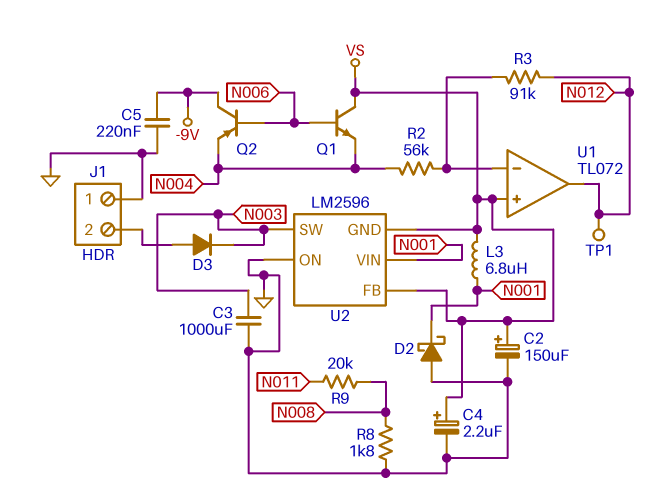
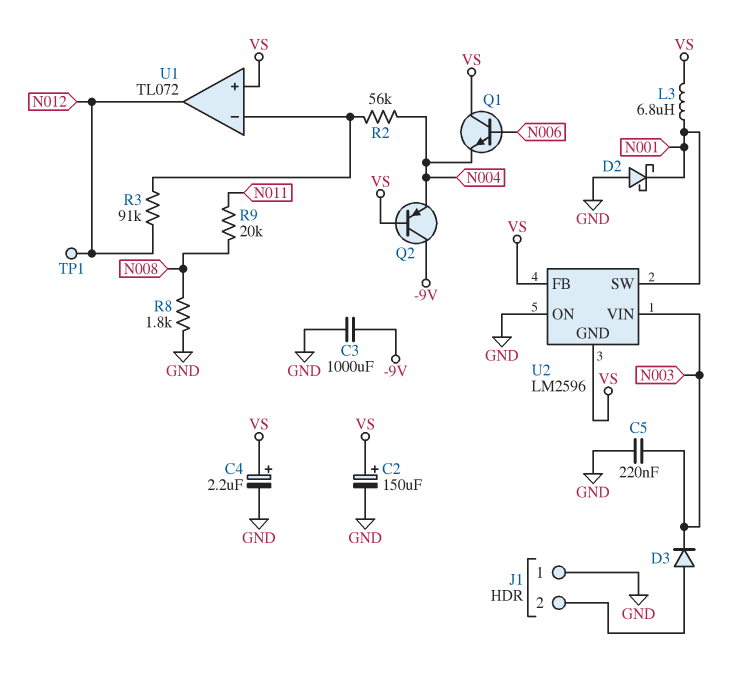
C3: 1000uF (GND, N003) -> 1000uF (-9V, GND)
C5: 220nF (-9V, GND) -> 220nF (GND, N003)
Q2: PNP (B N006, C -9V, E N004) -> PNP (B VS, C -9V, E N004)
U2 pin SW: N003 -> N001
U2 pin VIN: N001 -> N003

